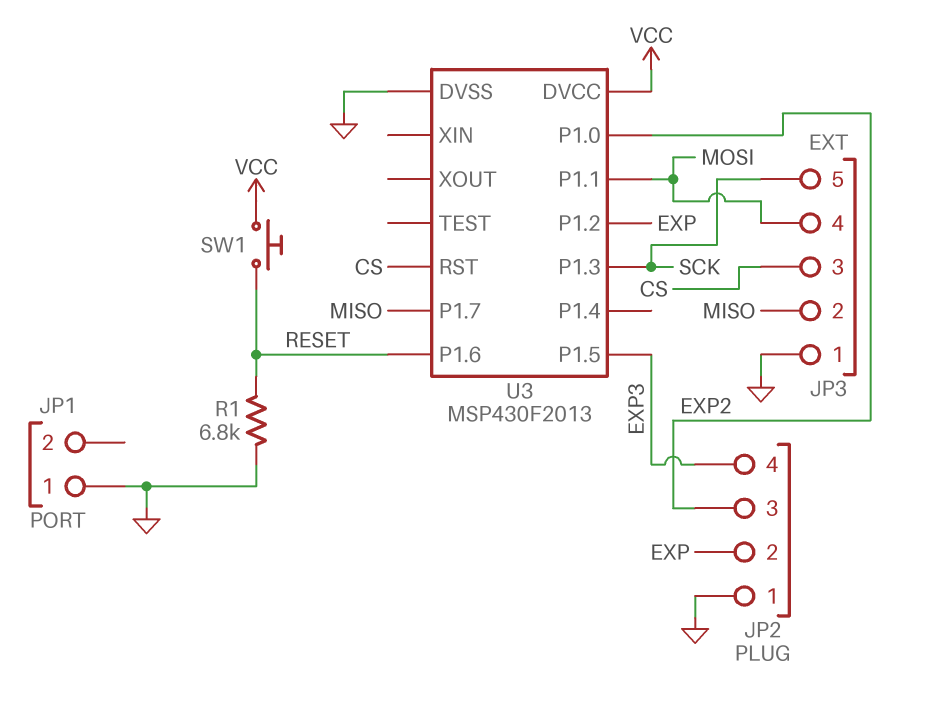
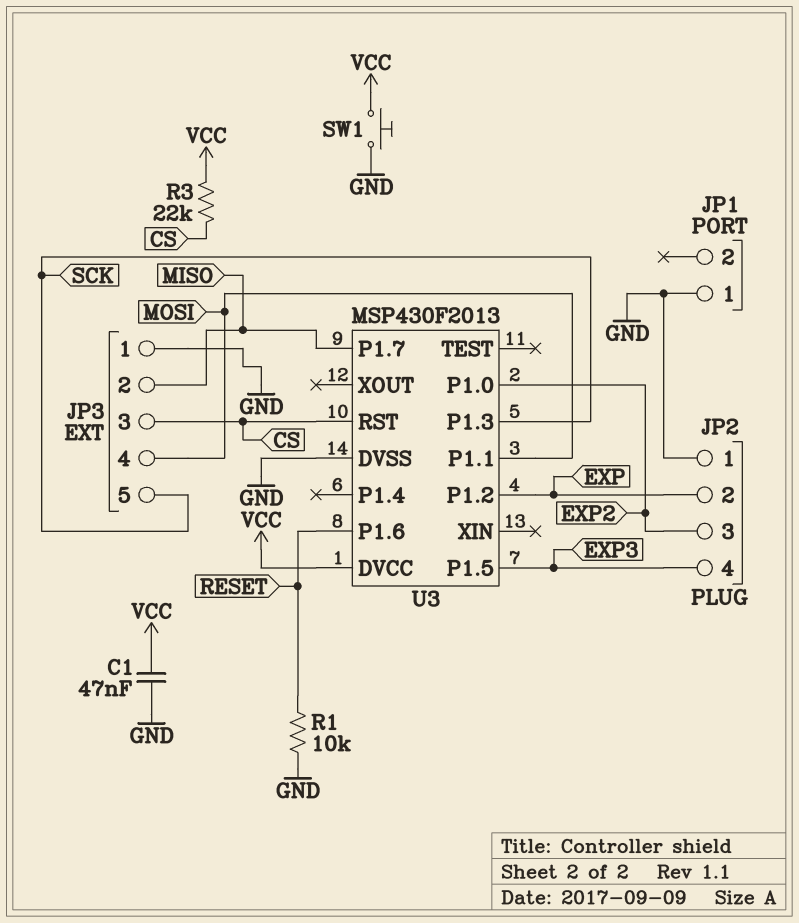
C1: none -> 47nF (GND, VCC)
R1: 6.8k (GND, RESET) -> 10k (GND, RESET)
R3: none -> 22k (CS, VCC)
SW1: button (RESET, VCC) -> button (GND, VCC)

